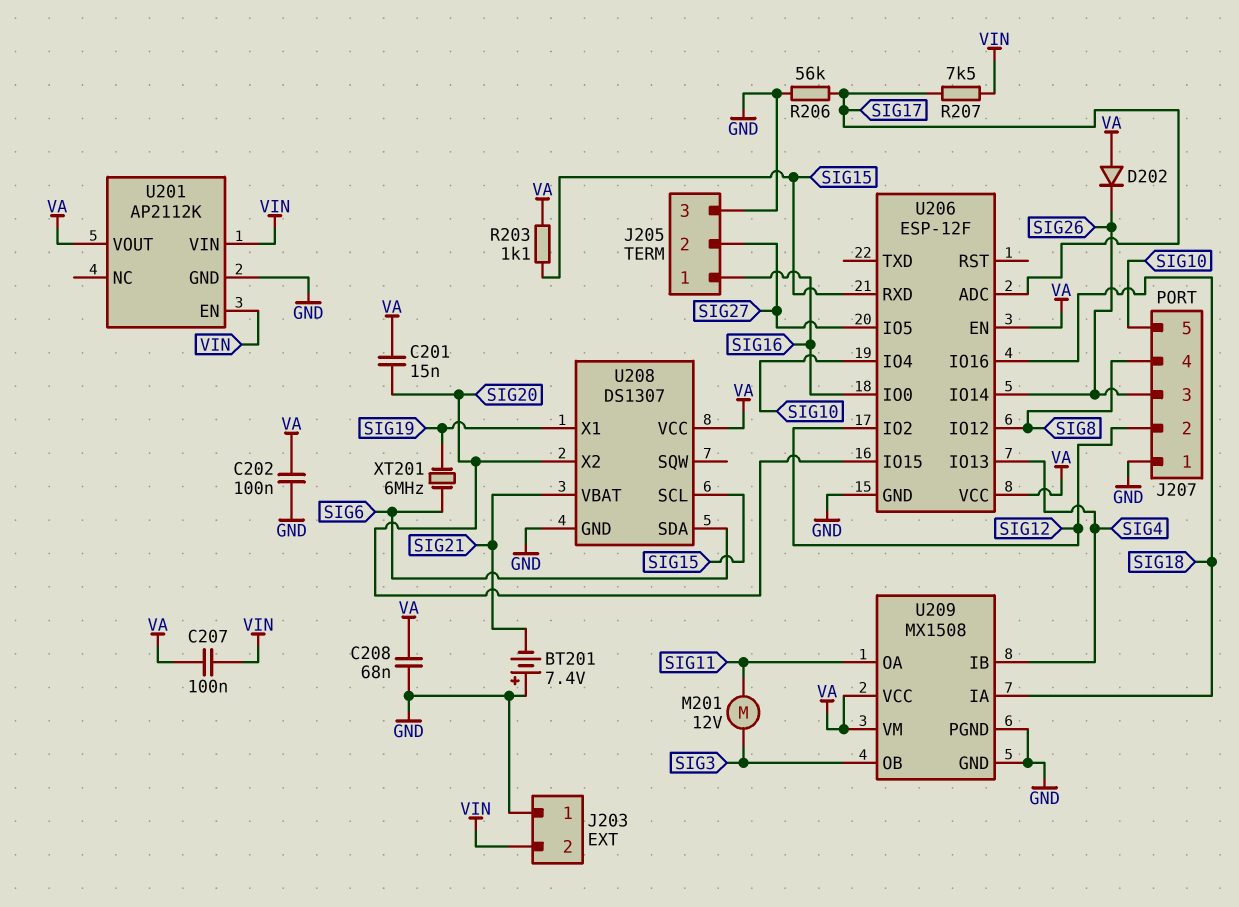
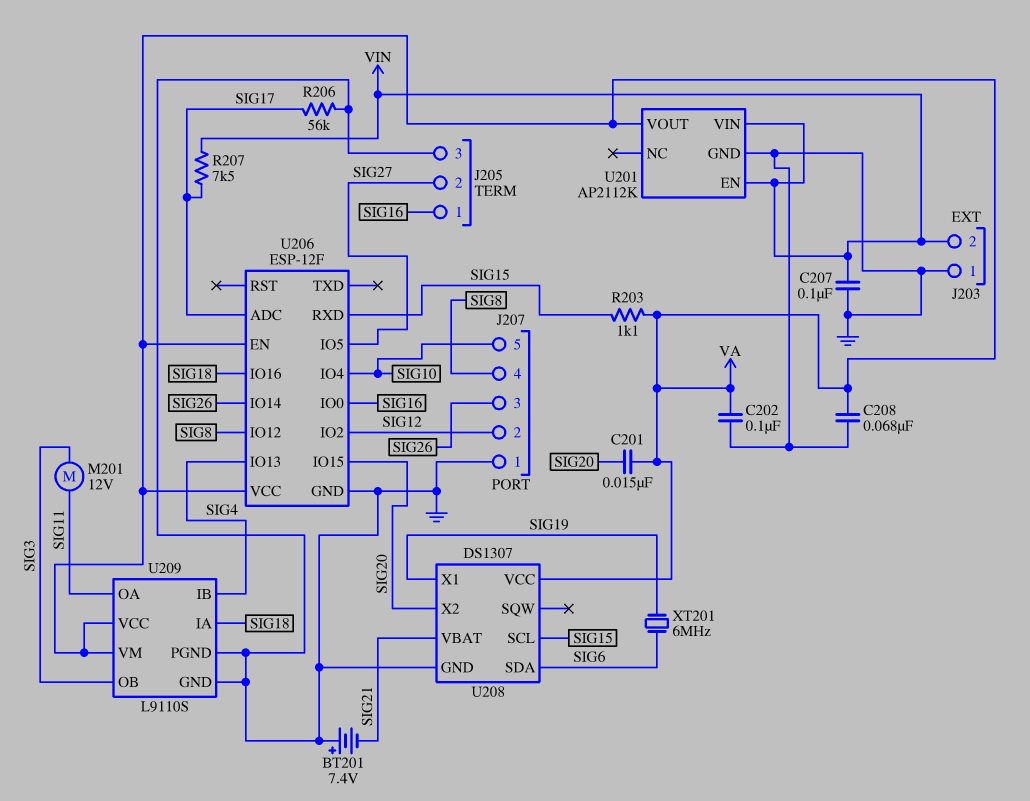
C207: 100nF (VA, VIN) -> 100nF (GND, VIN)
D202: diode (A VA, K SIG26) -> none
U209: MX1508 -> L9110S

